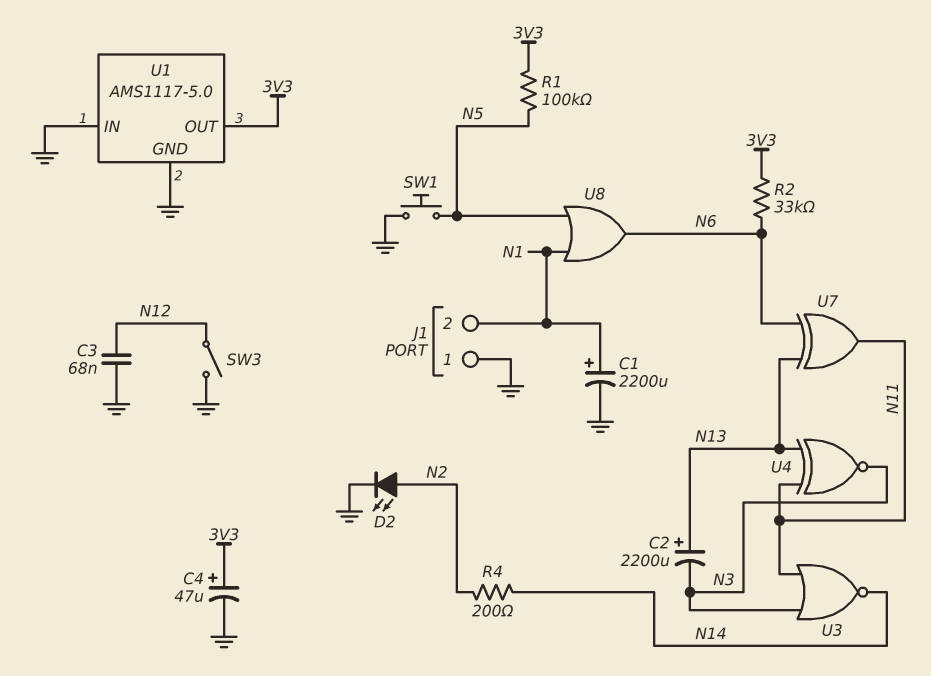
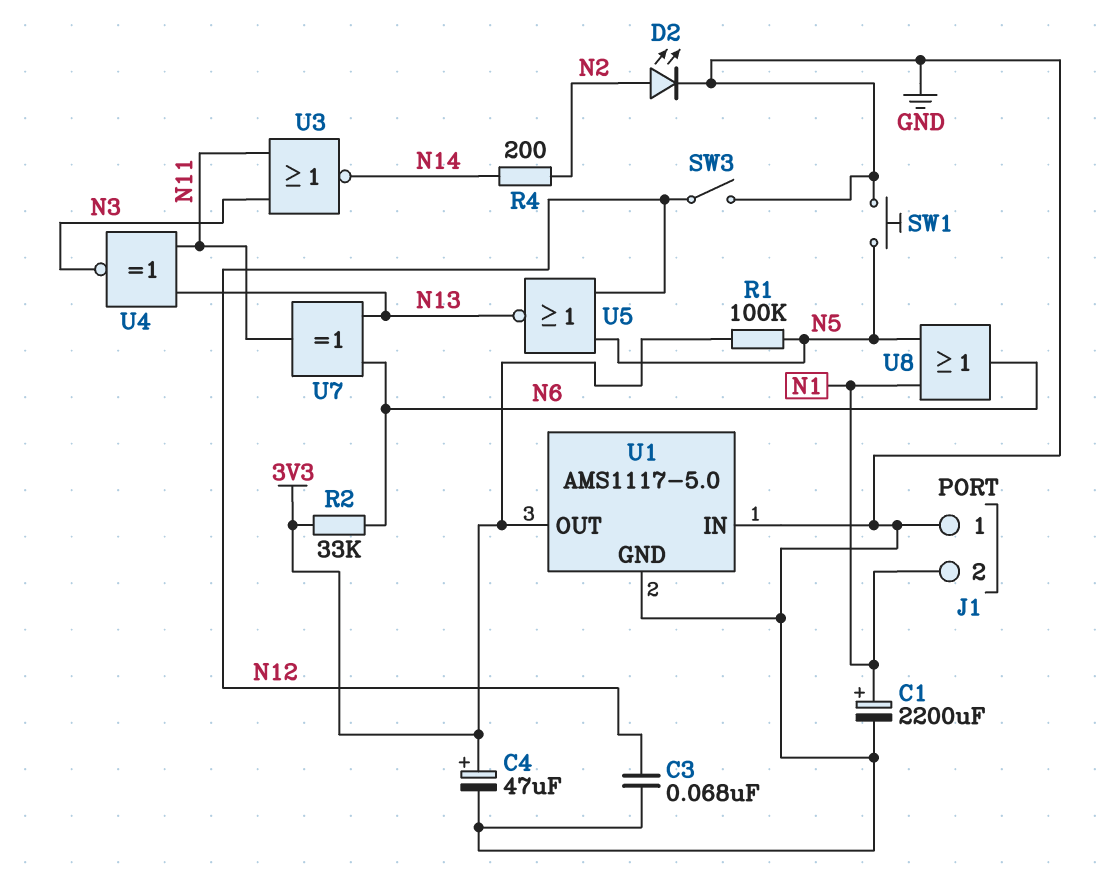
C2: 2200uF (plus N13, minus N3) -> none
U5: none -> NOR (in N5, in N12, out N13)

